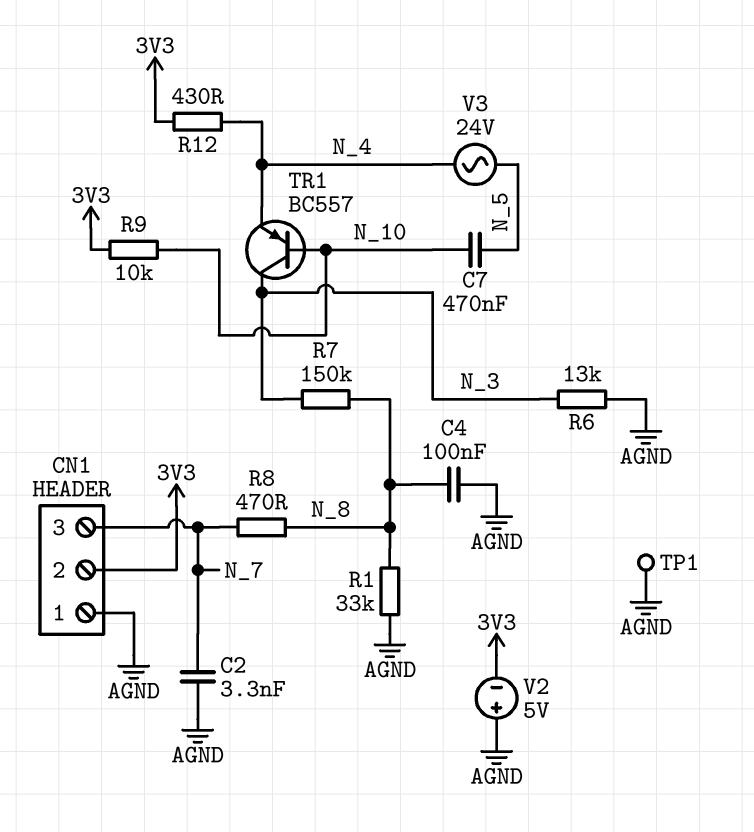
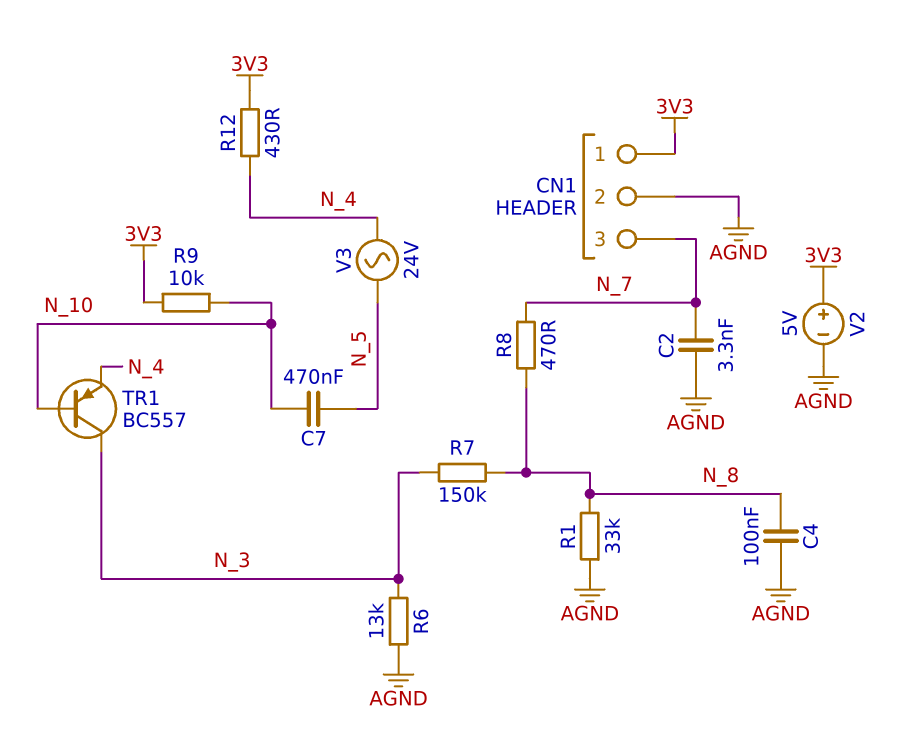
CN1 pin 1: AGND -> 3V3
CN1 pin 2: 3V3 -> AGND
TP1: test point (AGND) -> none
V2: 5V (plus AGND, minus 3V3) -> 5V (plus 3V3, minus AGND)

